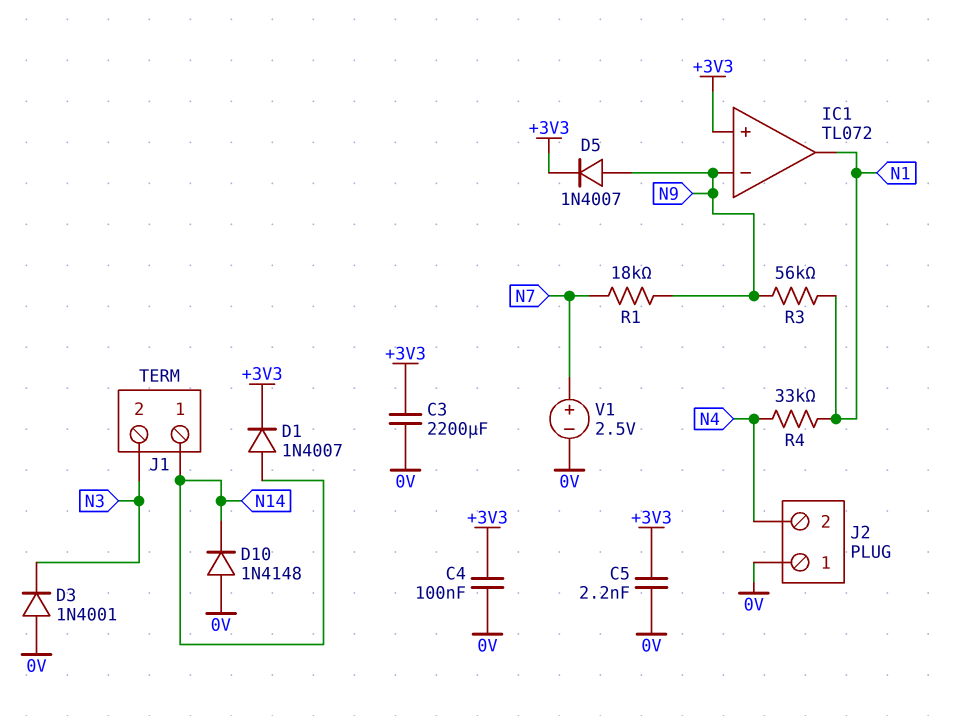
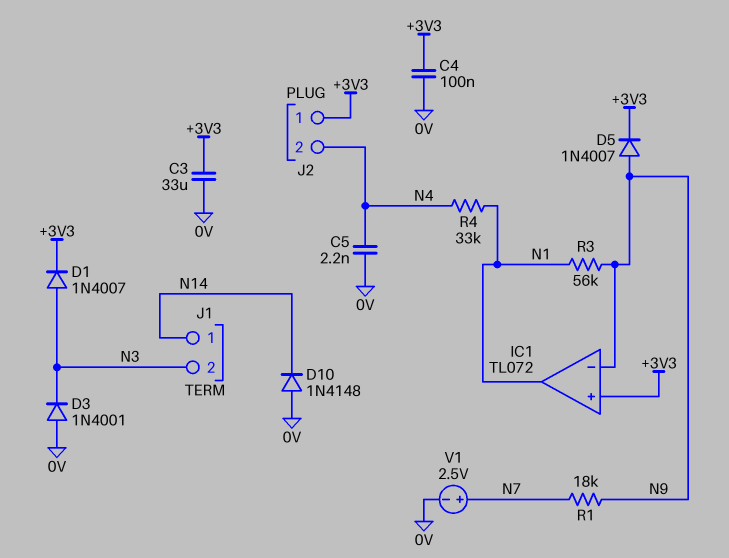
C3: 2200uF (+3V3, 0V) -> 33uF (+3V3, 0V)
C5: 2.2nF (+3V3, 0V) -> 2.2nF (0V, N4)
D1: diode 1N4007 (A N14, K +3V3) -> diode 1N4007 (A N3, K +3V3)
J2 pin 1: 0V -> +3V3

